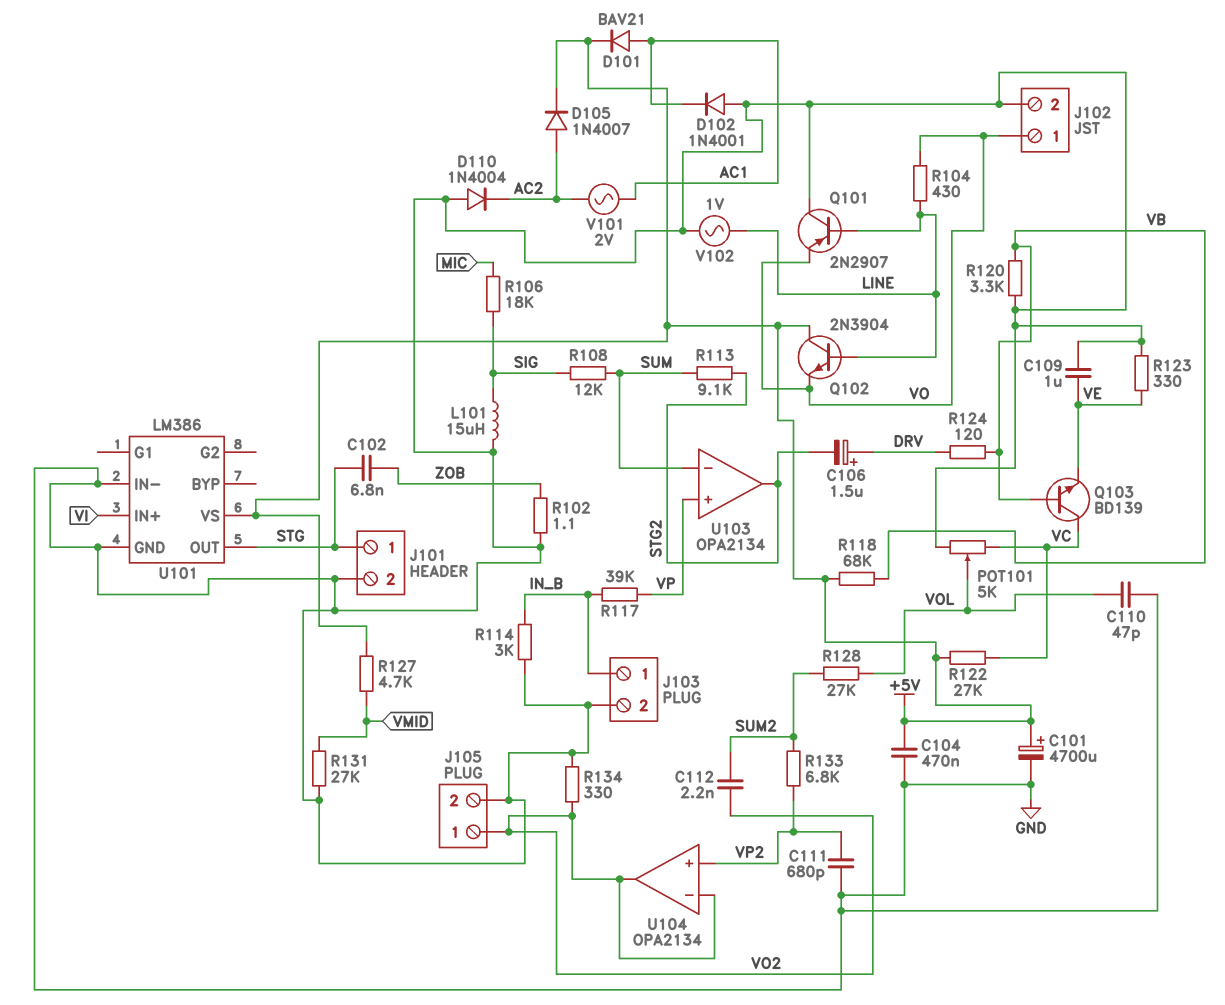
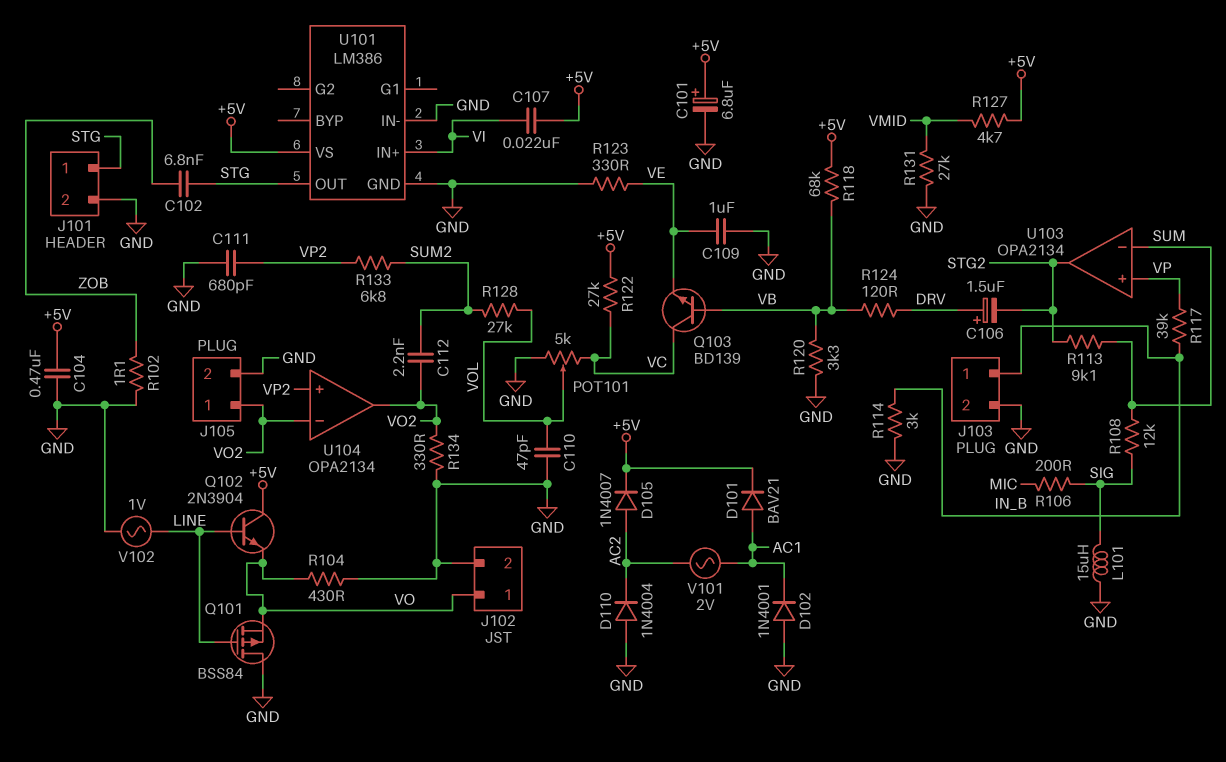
C101: 4700uF (plus +5V, minus GND) -> 6.8uF (plus +5V, minus GND)
C107: none -> 22nF (+5V, VI)
Q101: PNP 2N2907 (B LINE, C GND, E VO) -> PMOS BSS84 (G LINE, D GND, S VO)
R104: 430 (LINE, VO) -> 430 (GND, VO)
R106: 18k (MIC, SIG) -> 200 (MIC, SIG)

